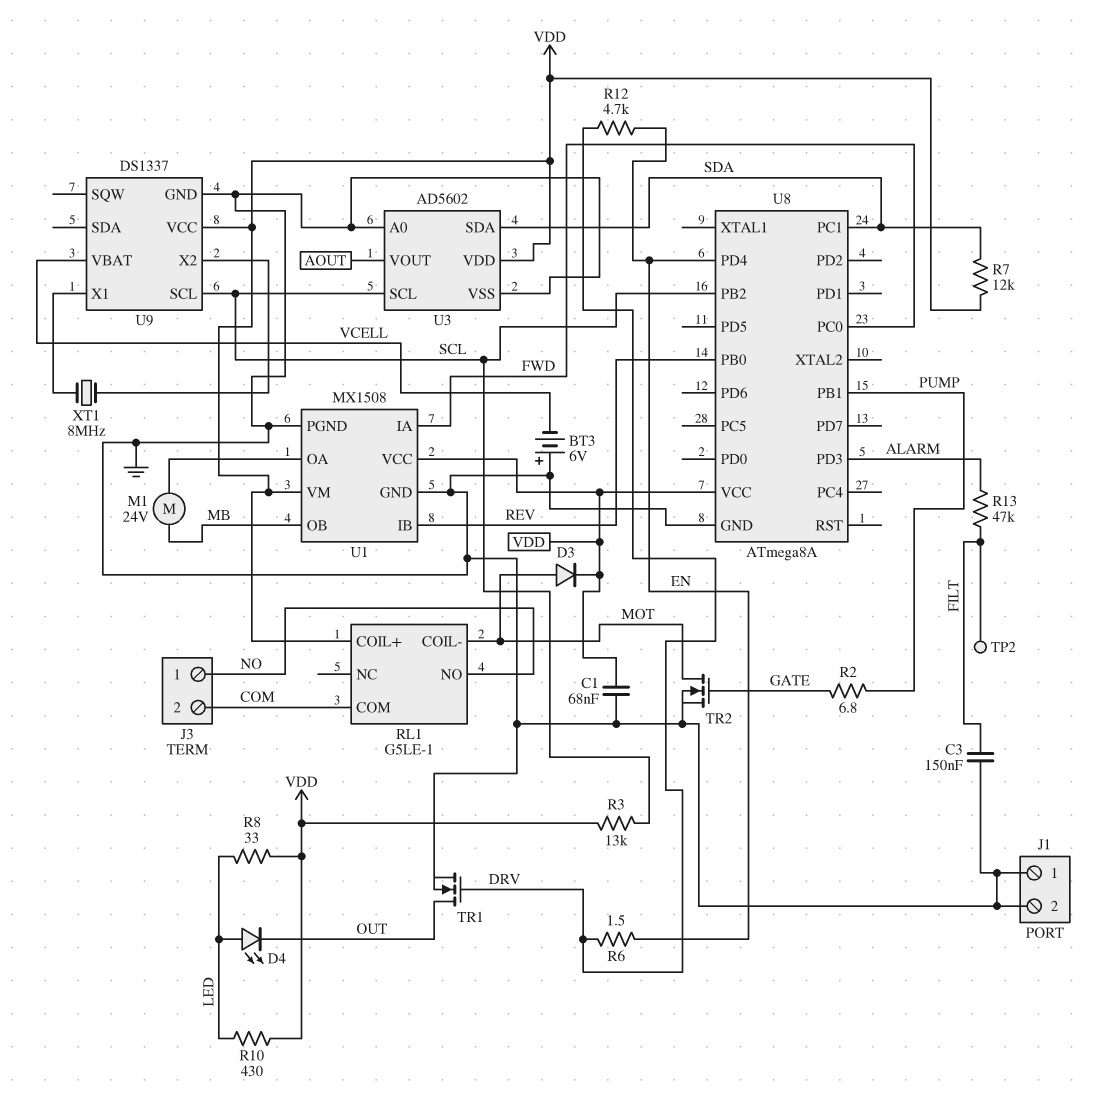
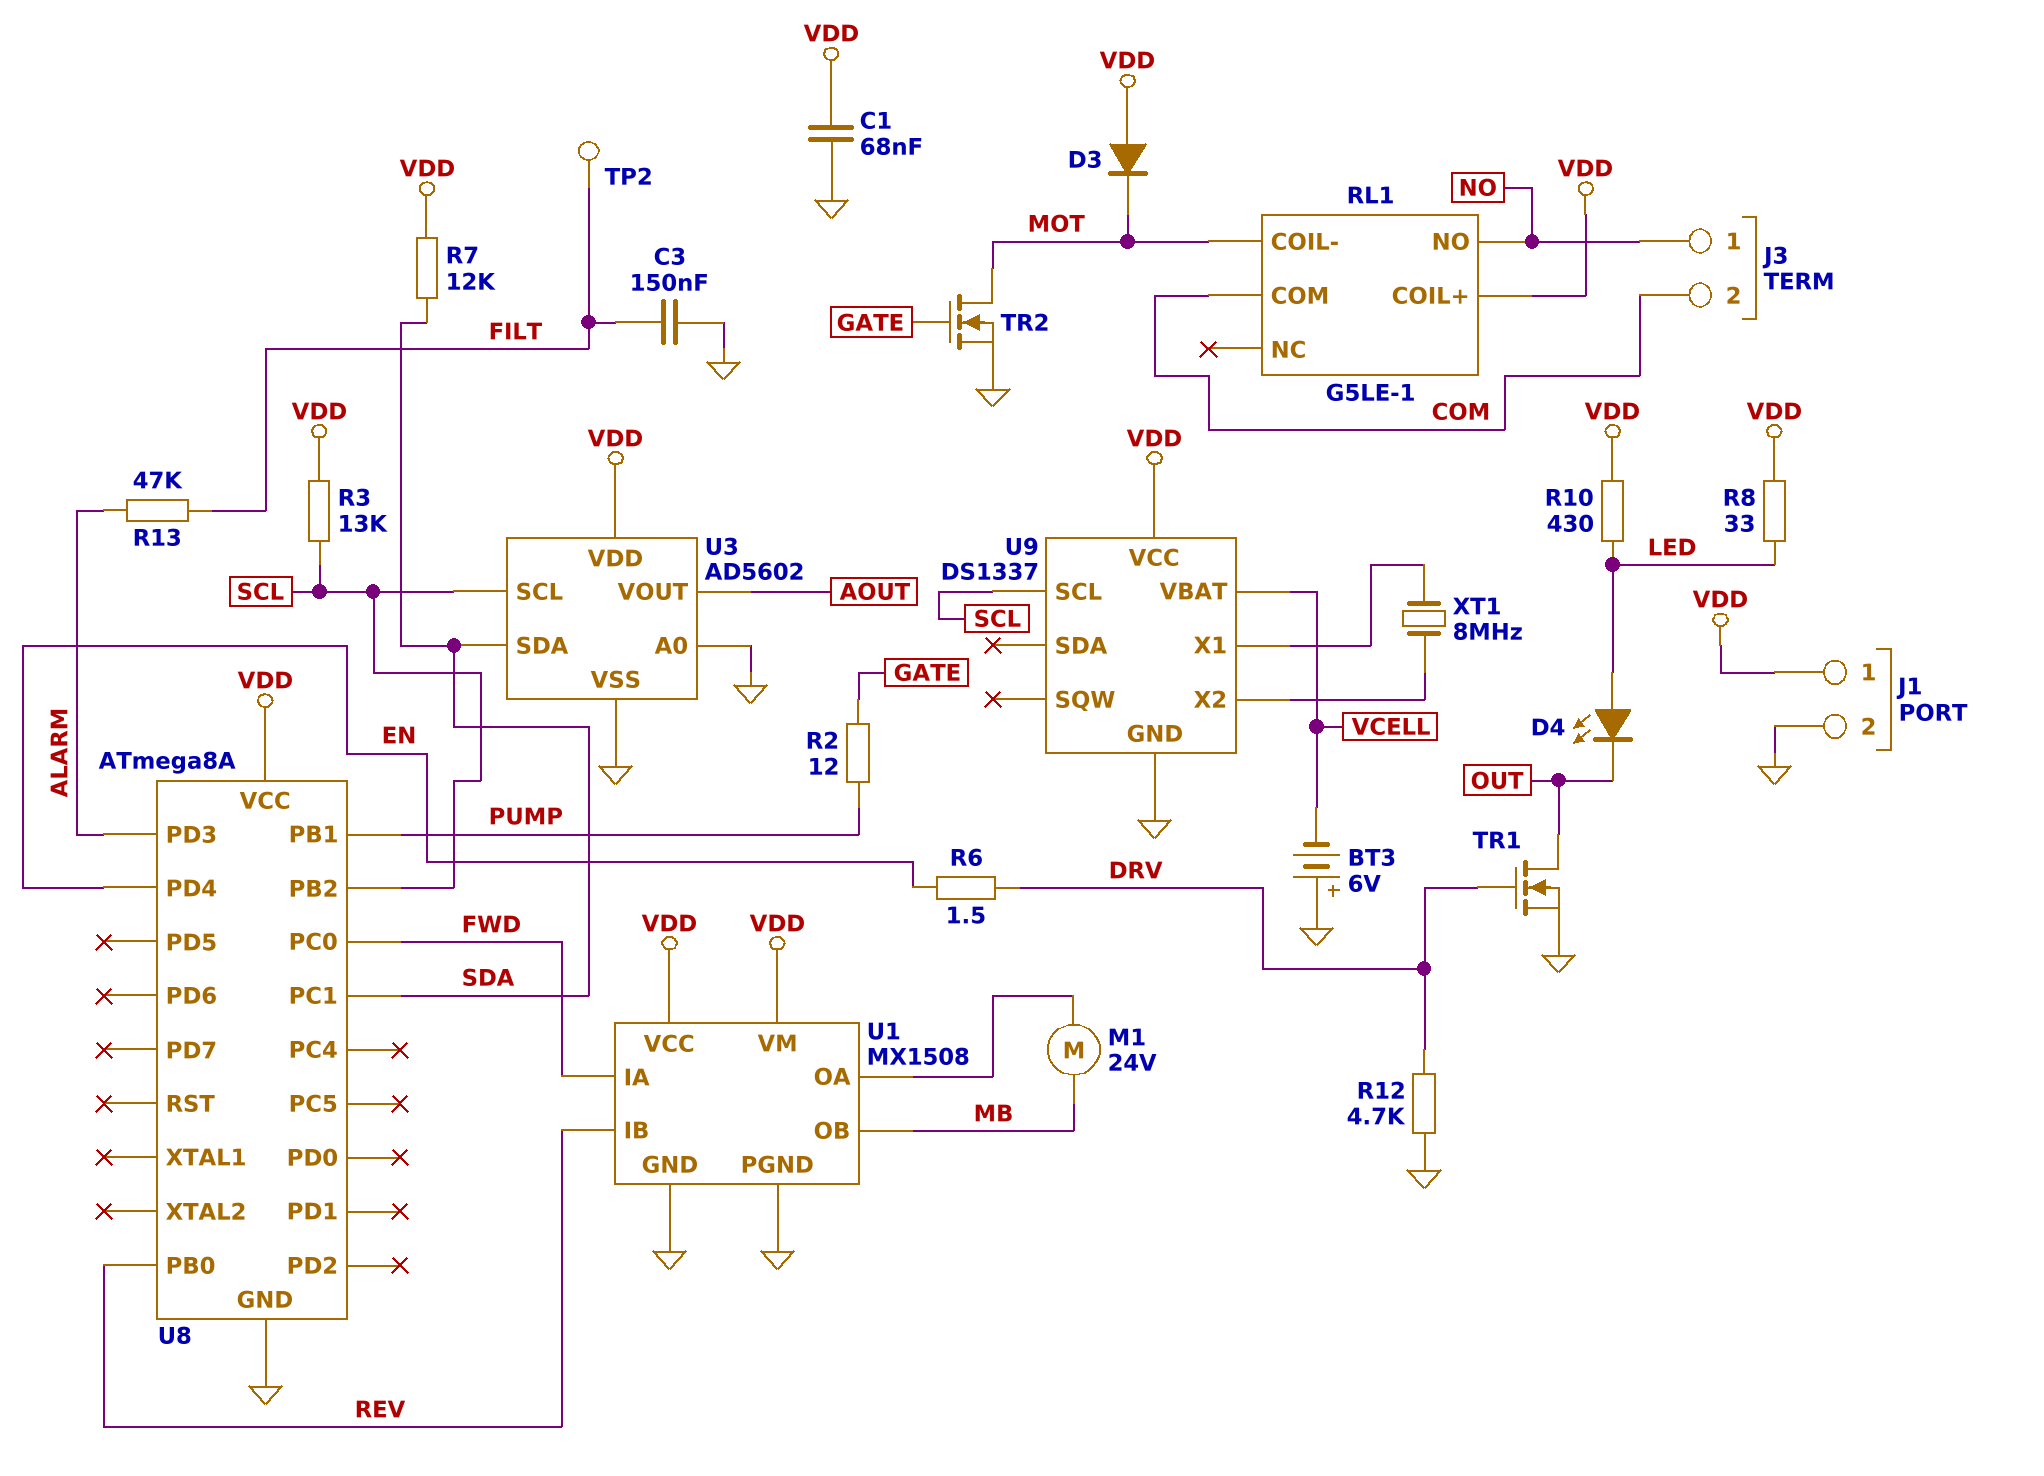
D3: diode (A MOT, K VDD) -> diode (A VDD, K MOT)
J1 pin 1: GND -> VDD
R2: 6.8 (GATE, PUMP) -> 12 (GATE, PUMP)
R12: 4.7k (DRV, EN) -> 4.7k (DRV, GND)

